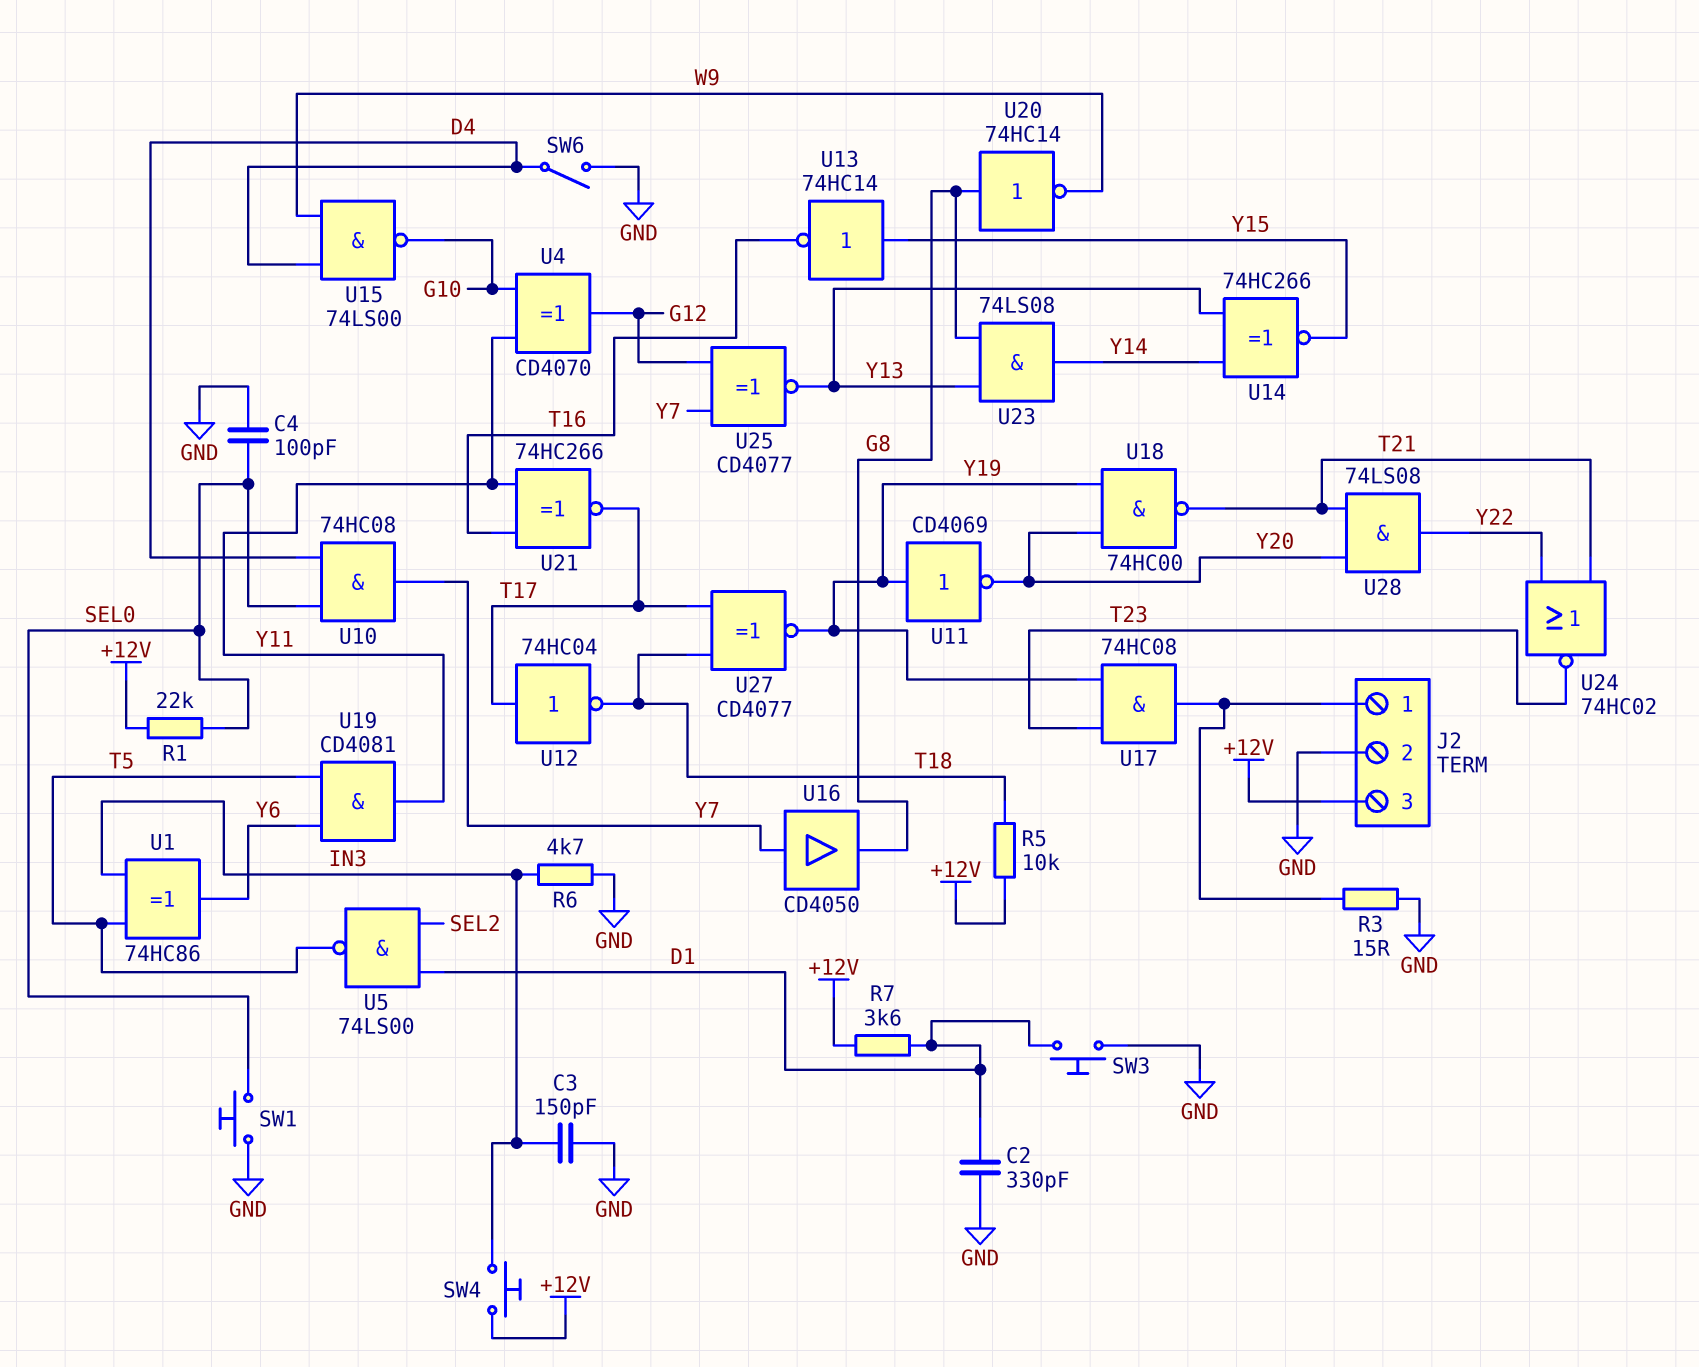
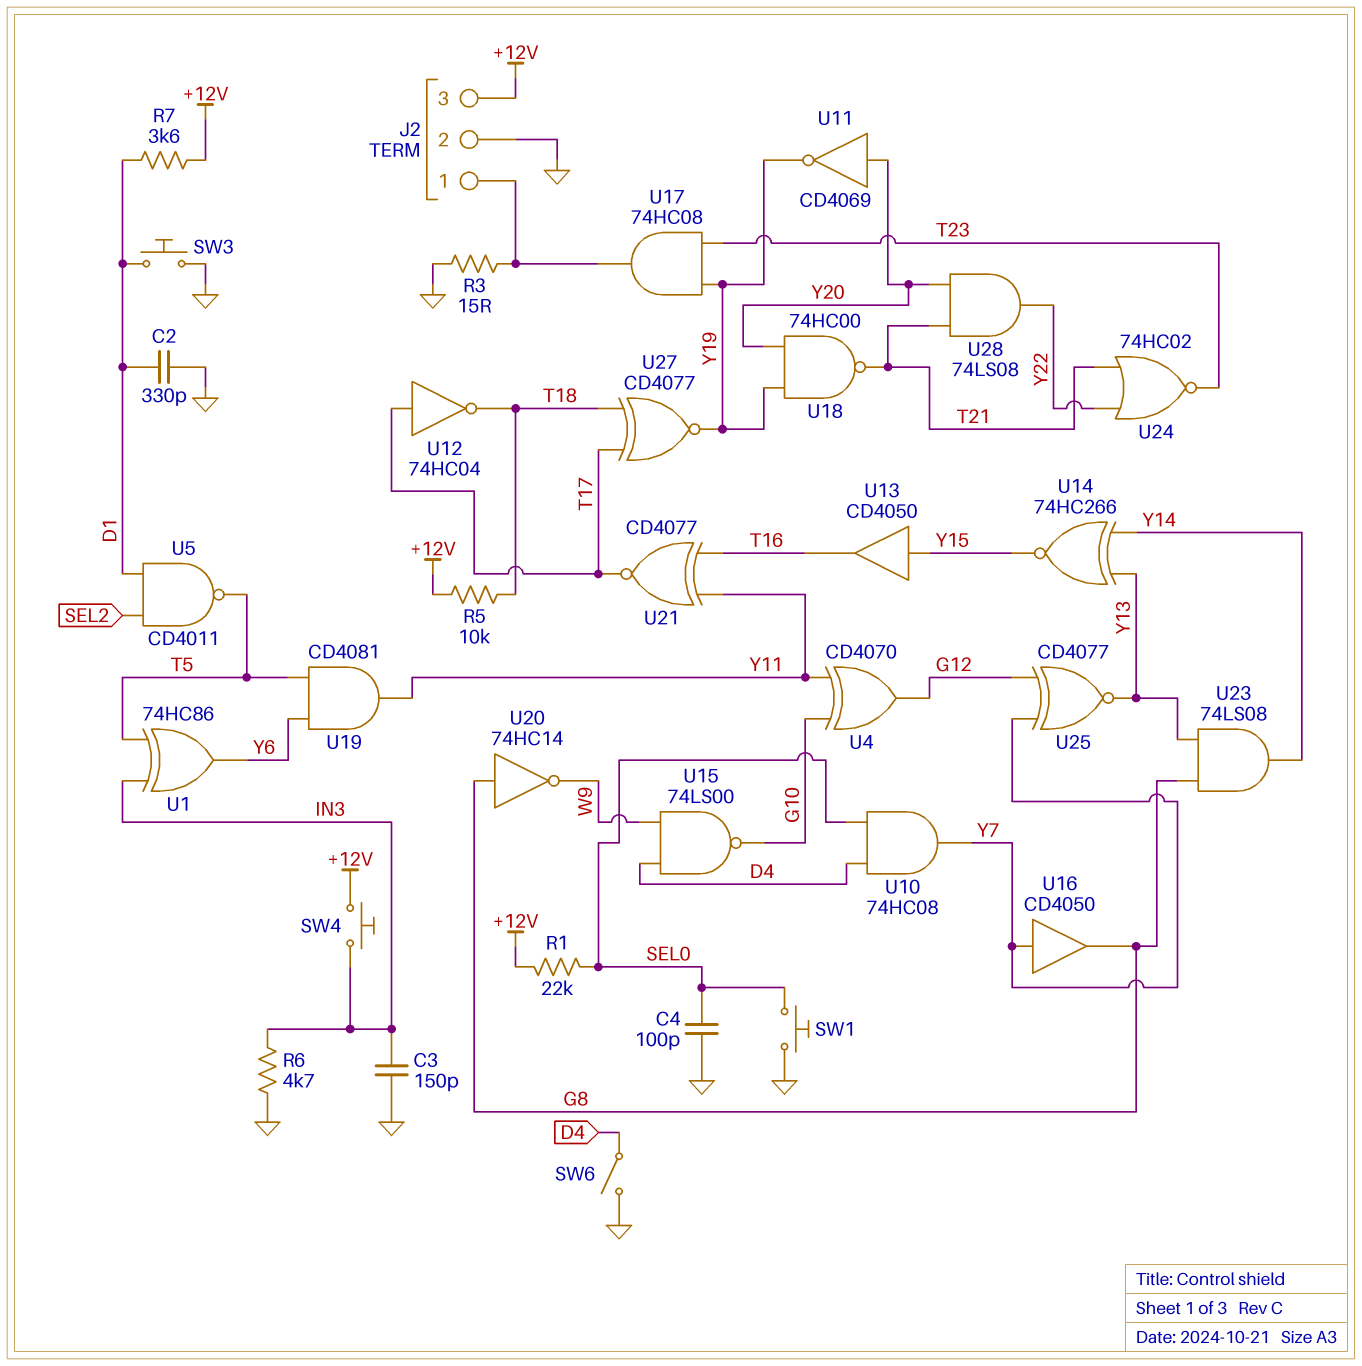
U5: NAND 74LS00 (in D1, in SEL2, out T5) -> NAND CD4011 (in D1, in SEL2, out T5)
U11: NOT CD4069 (in Y19, out Y20) -> NOT CD4069 (in Y20, out Y19)
U13: NOT 74HC14 (in Y15, out T16) -> buffer CD4050 (in Y15, out T16)
U21: XNOR 74HC266 (in T16, in Y11, out T17) -> XNOR CD4077 (in T16, in Y11, out T17)

